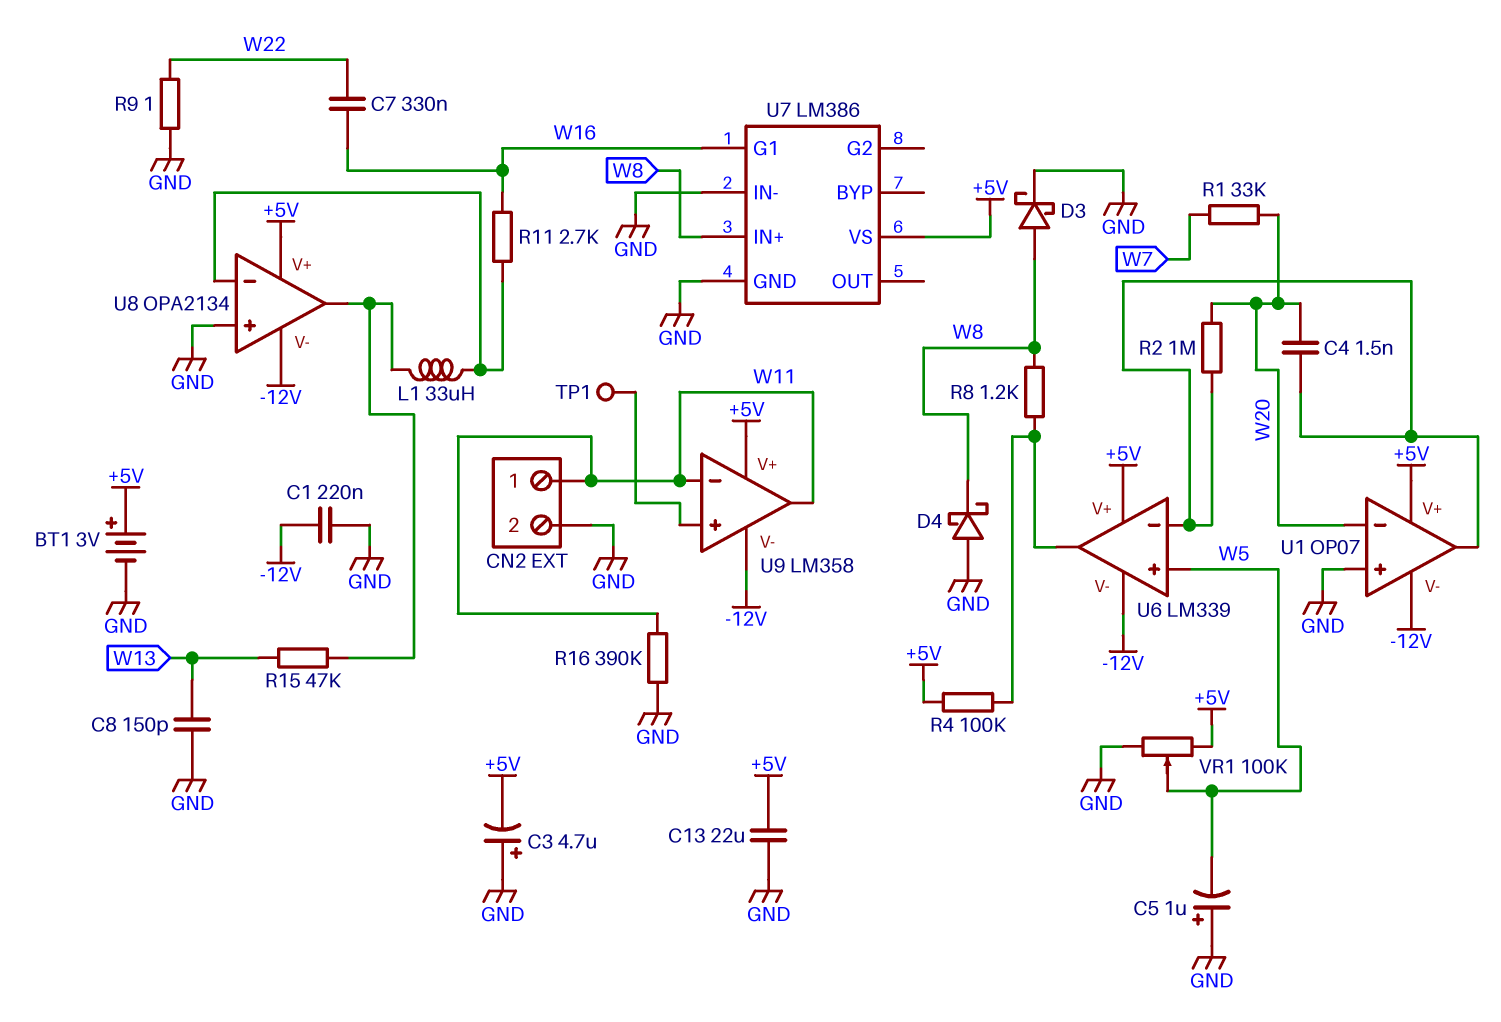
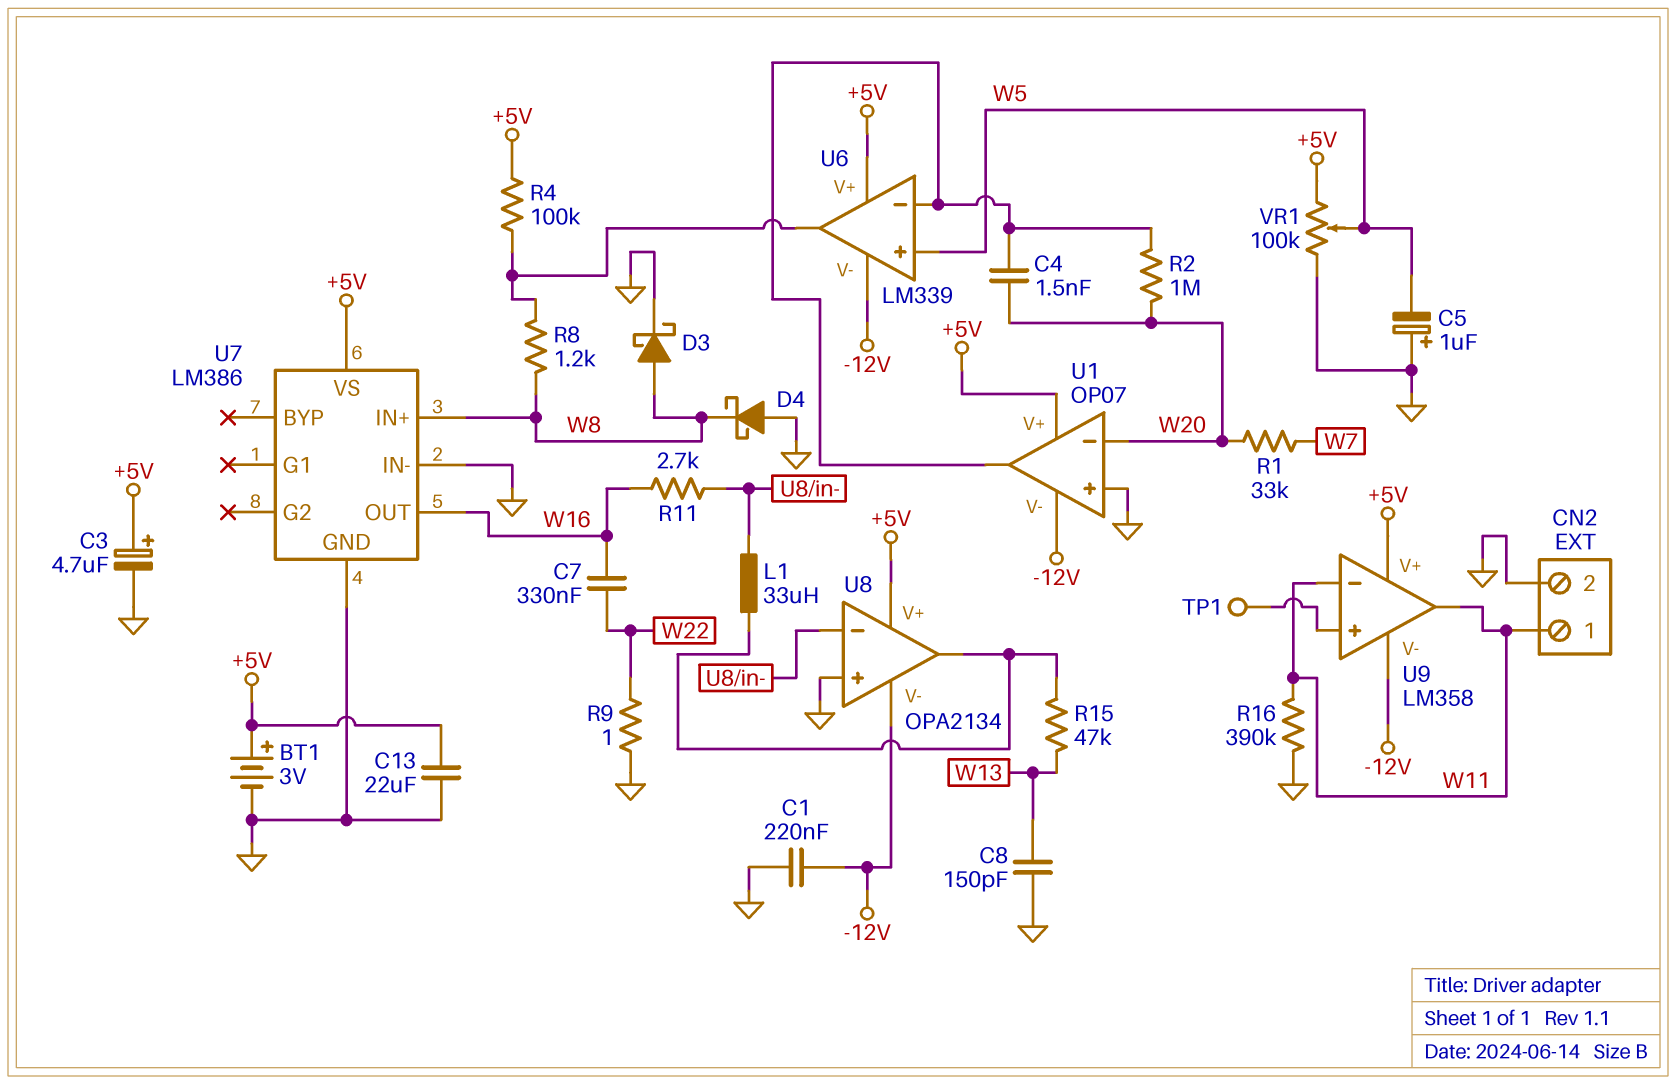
C3: 4.7uF (plus GND, minus +5V) -> 4.7uF (plus +5V, minus GND)
U7 pin G1: W16 -> none
U7 pin OUT: none -> W16

